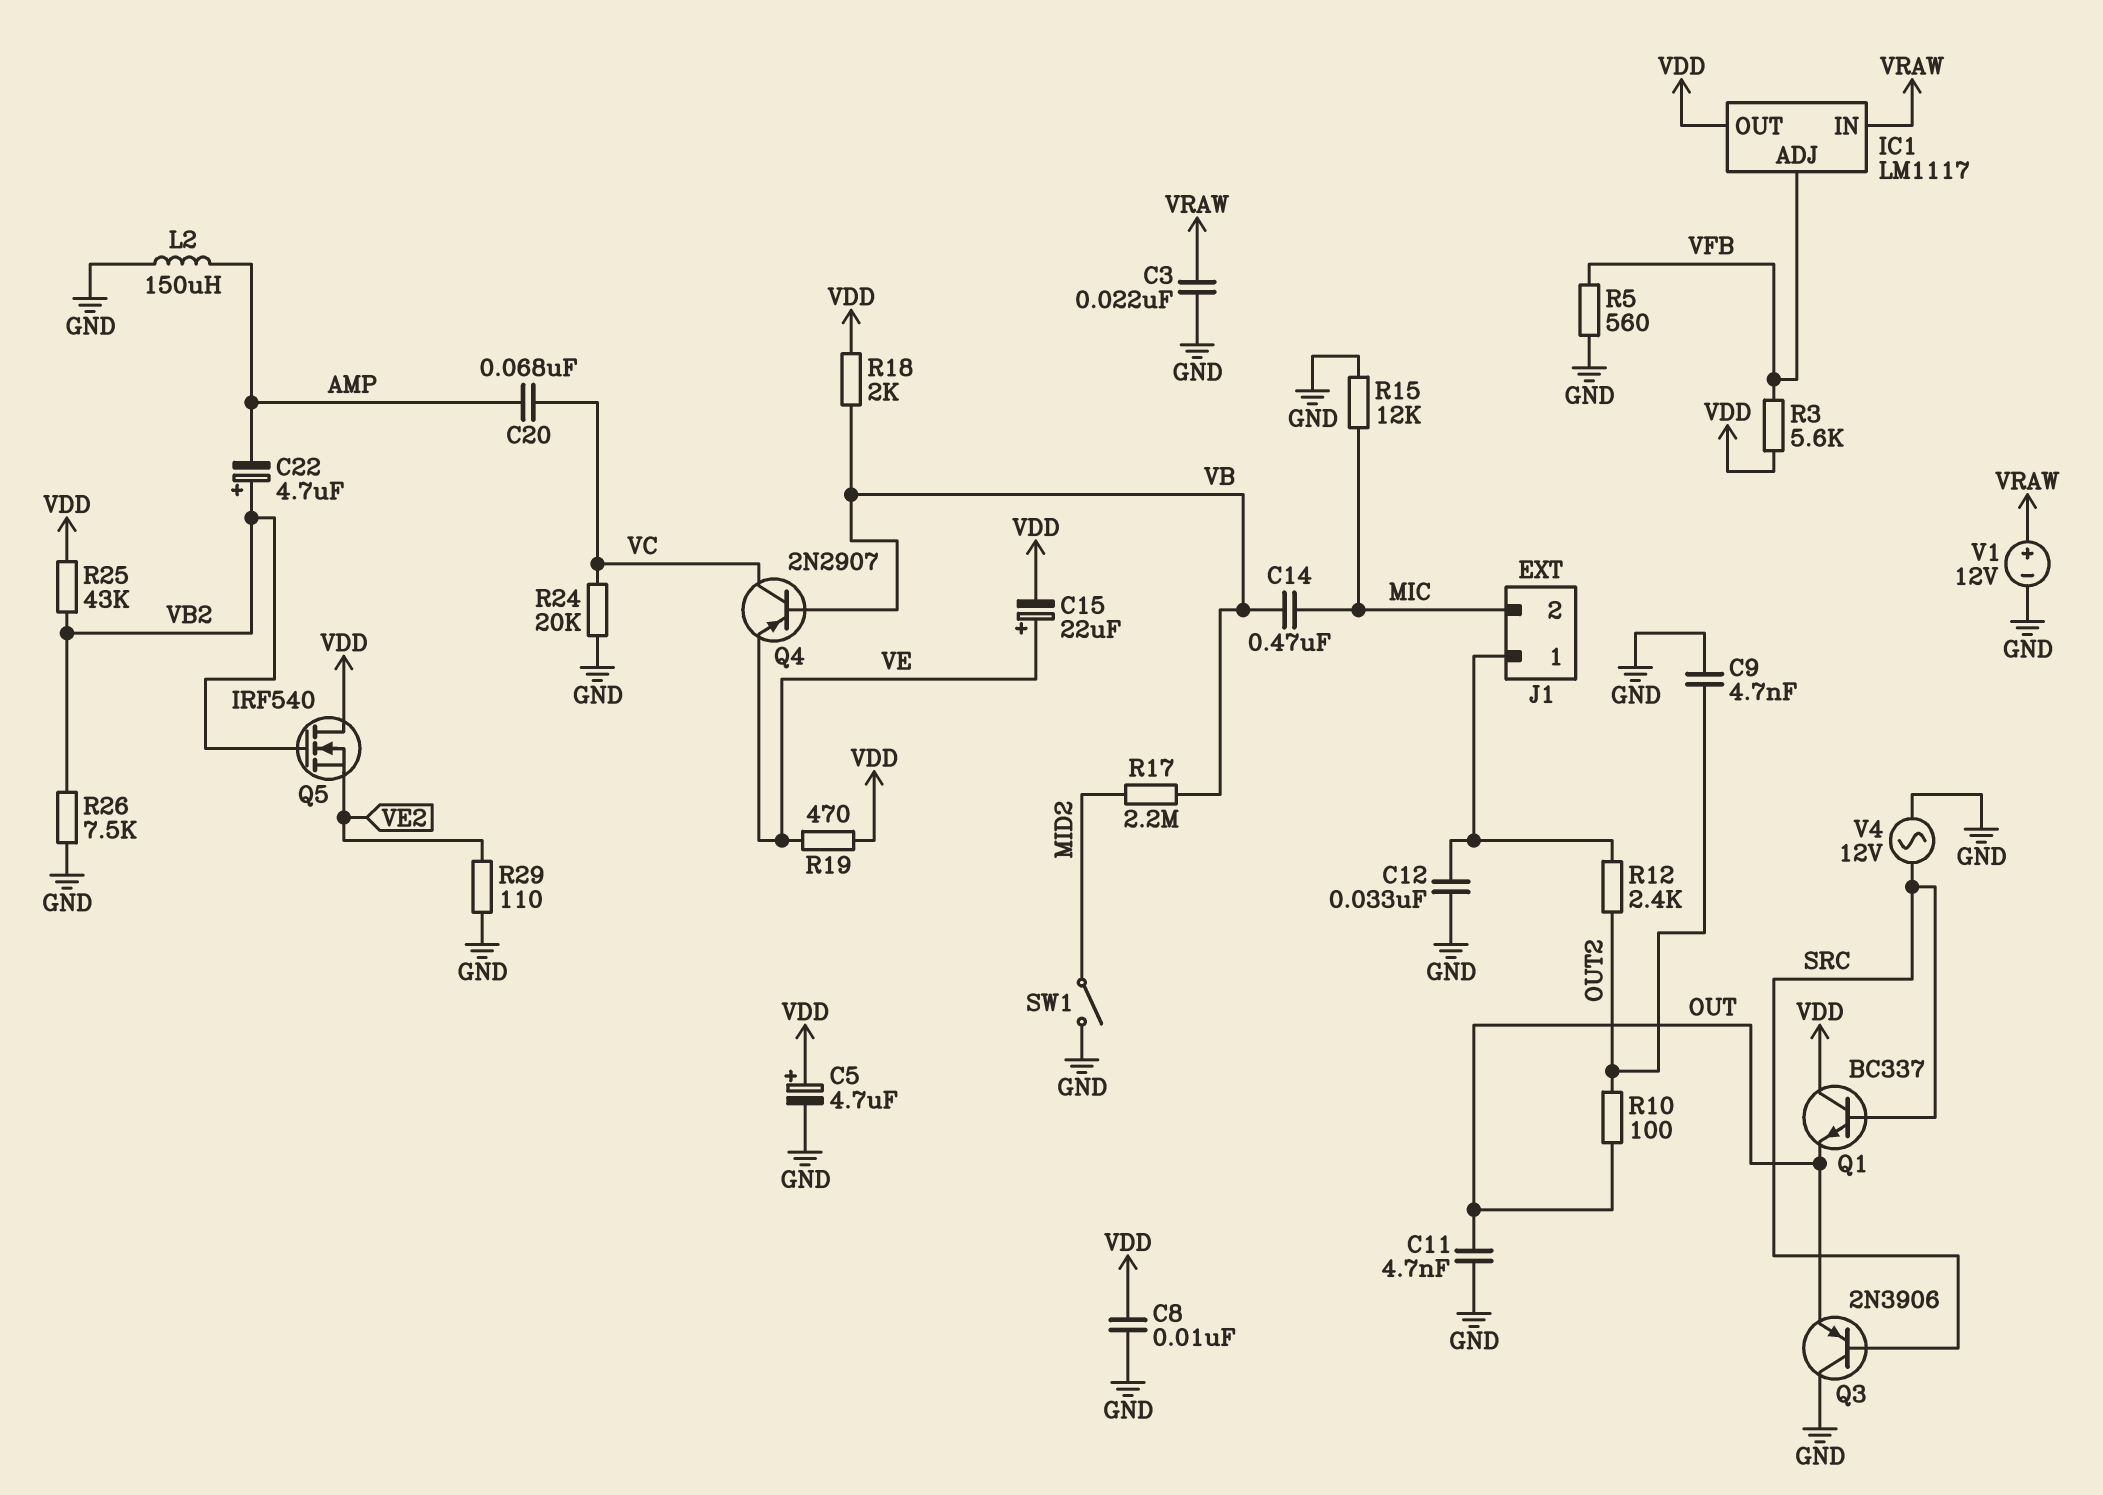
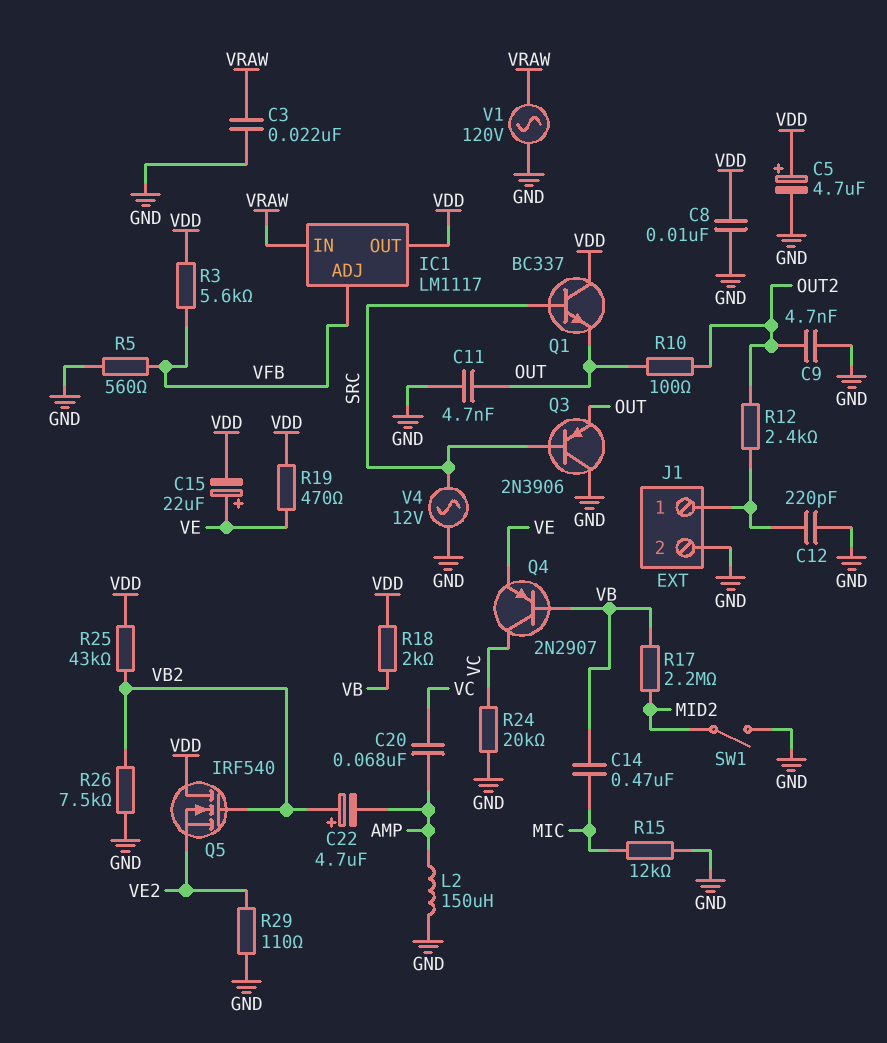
C12: 33nF (GND, J1/1) -> 220pF (GND, J1/1)
J1 pin 2: MIC -> GND
V1: 12V (plus VRAW, minus GND) -> AC 120V (GND, VRAW)

